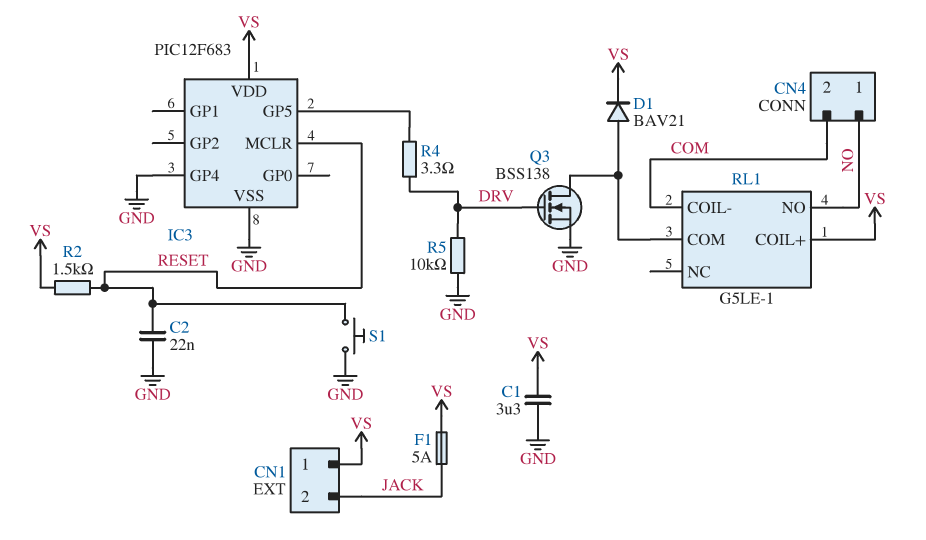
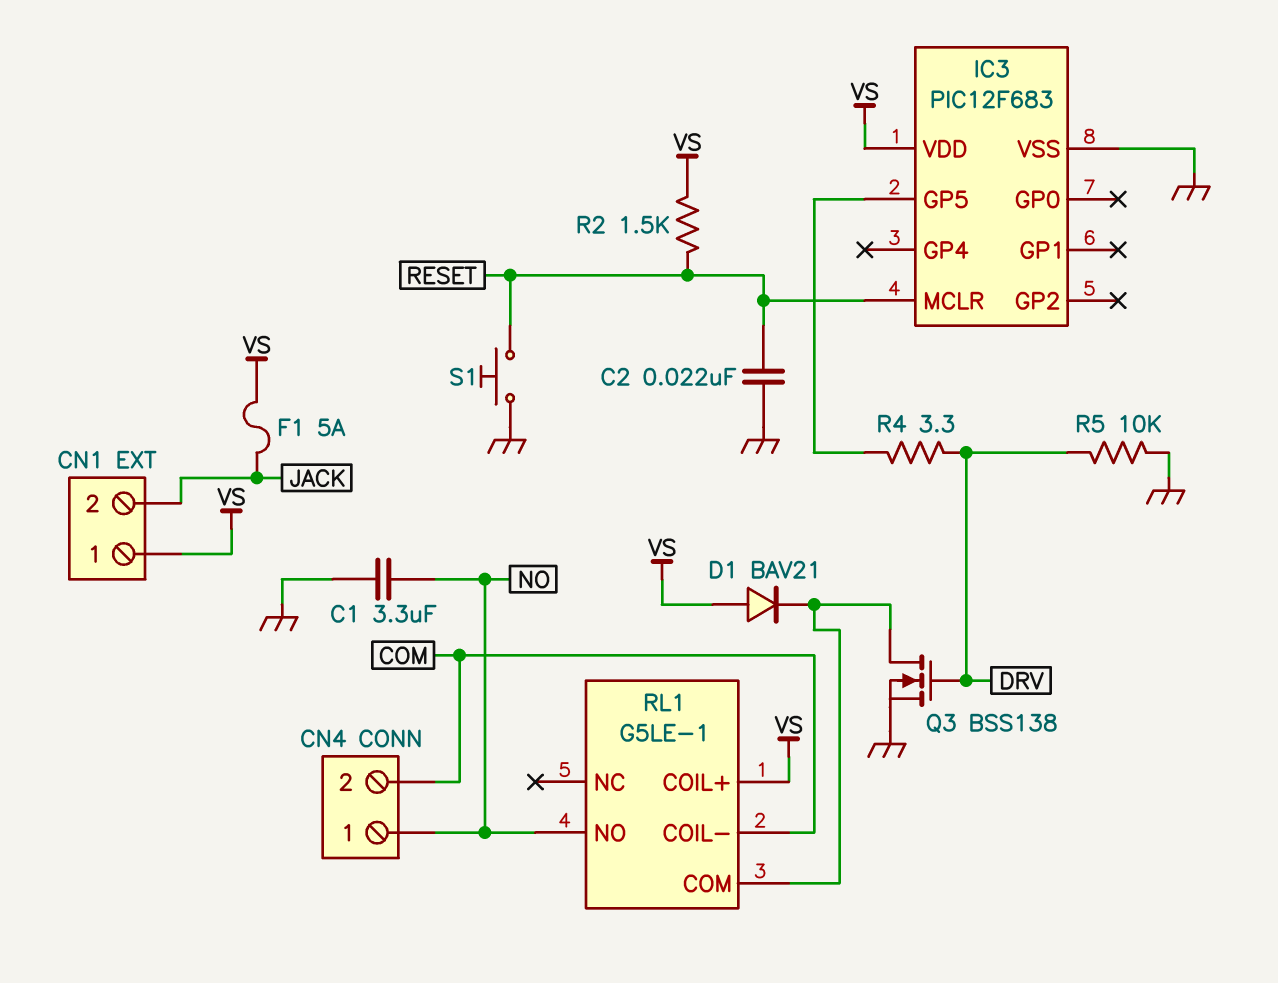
C1: 3.3uF (GND, VS) -> 3.3uF (GND, NO)
D1: diode BAV21 (A RL1/COM, K VS) -> diode BAV21 (A VS, K RL1/COM)
IC3 pin GP4: GND -> none

